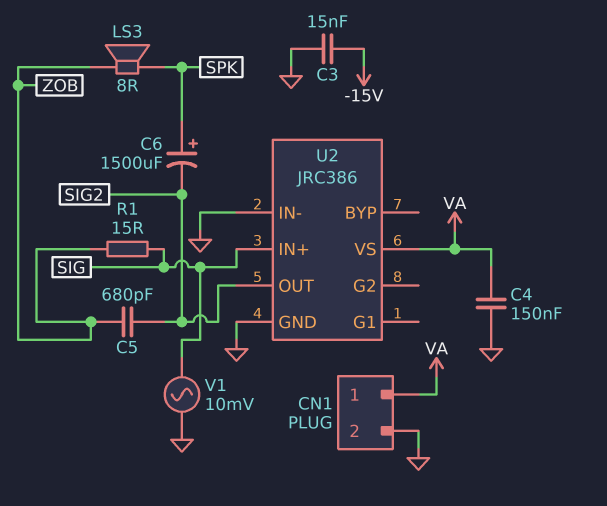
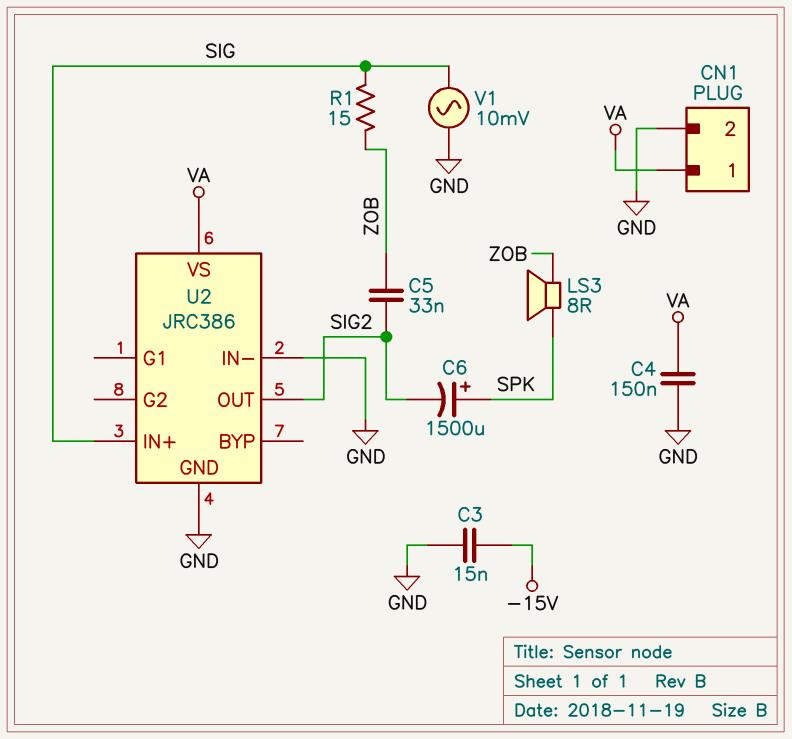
C5: 680pF (SIG2, ZOB) -> 33nF (SIG2, ZOB)

